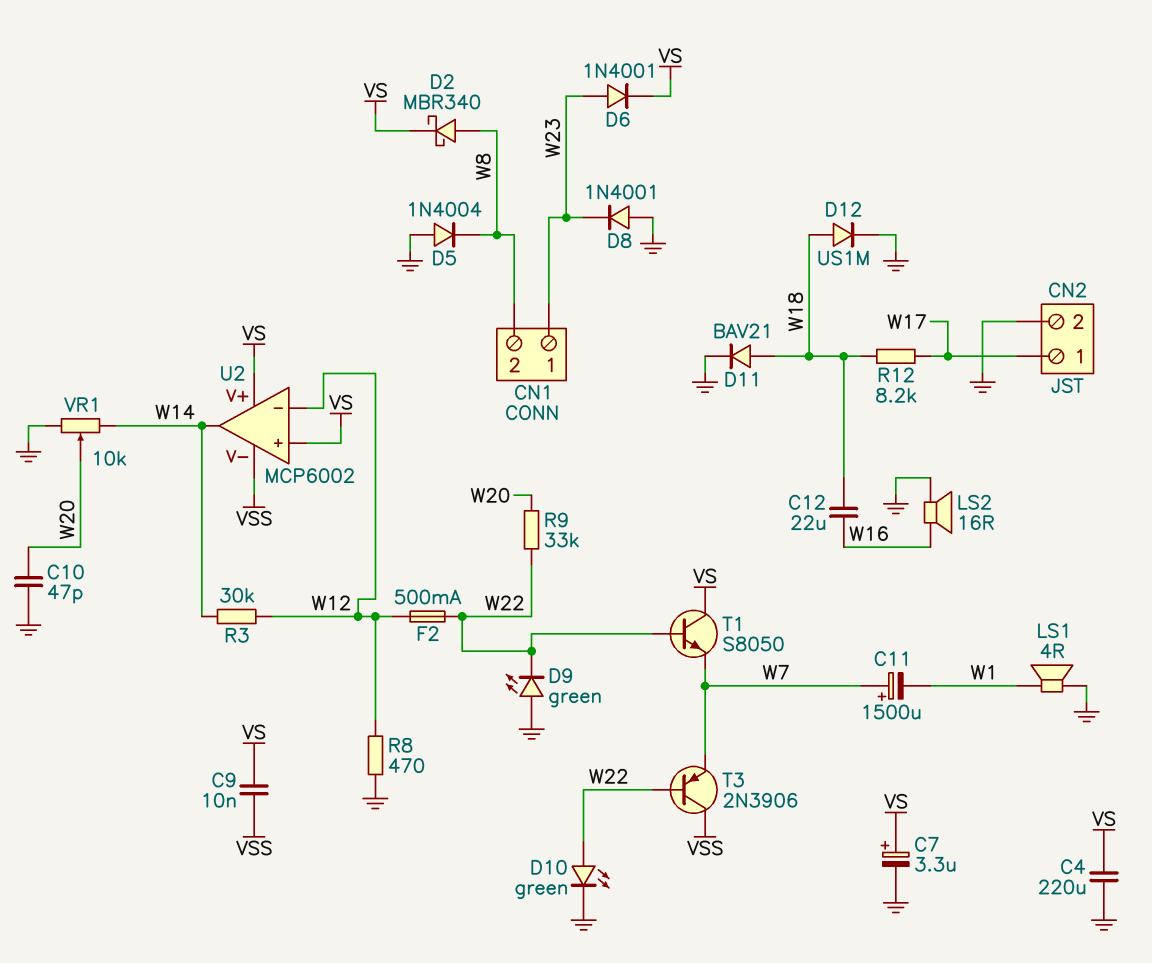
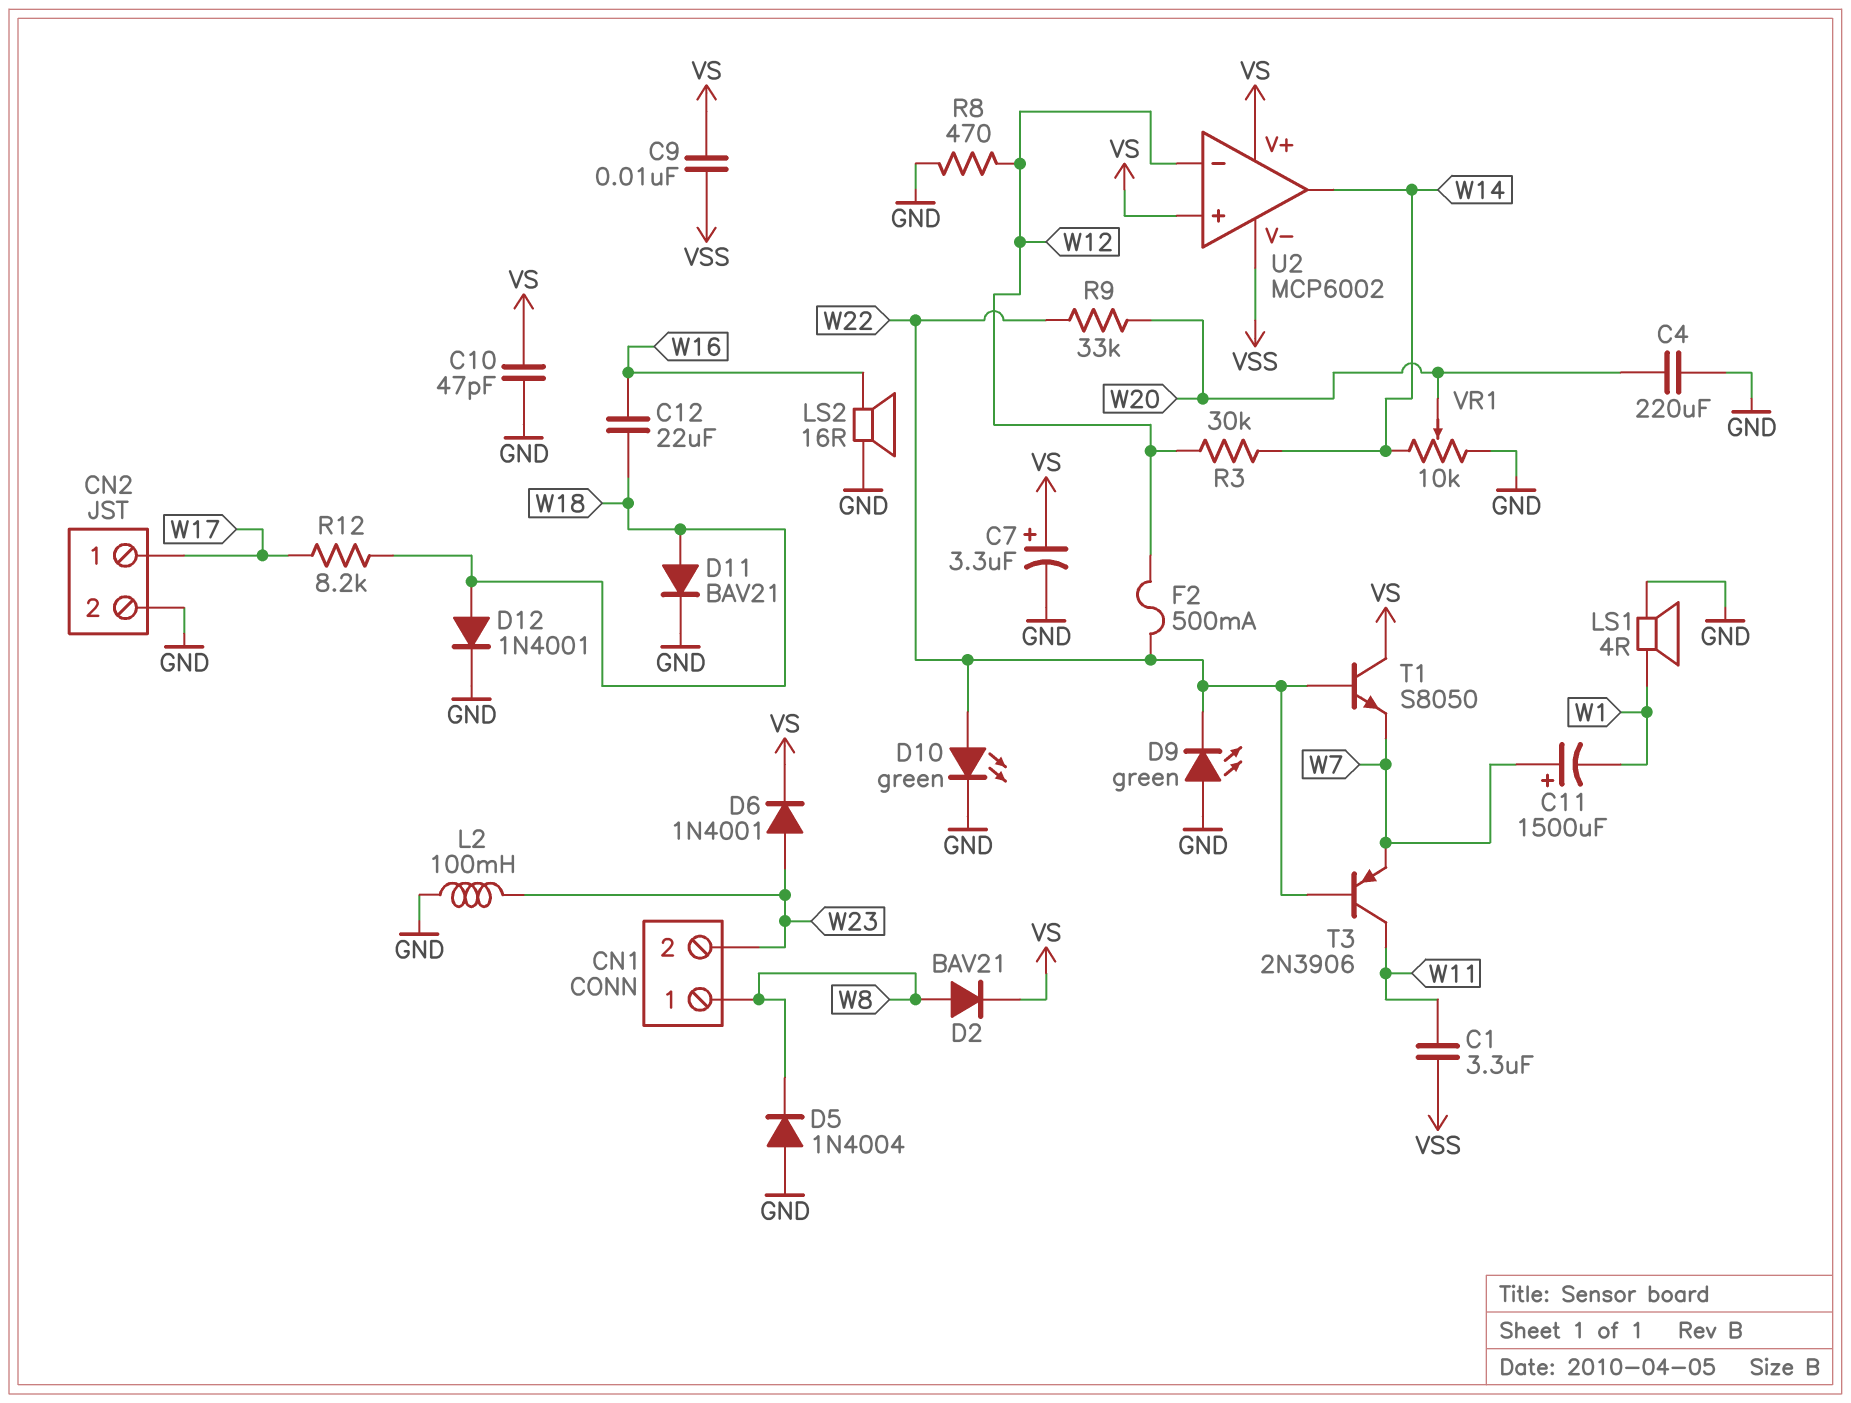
C1: none -> 3.3uF (VSS, W11)
C4: 220uF (GND, VS) -> 220uF (GND, W20)
C10: 47pF (GND, W20) -> 47pF (GND, VS)
CN1 pin 1: W23 -> W8
CN1 pin 2: W8 -> W23
D2: schottky MBR340 (A W8, K VS) -> diode BAV21 (A W8, K VS)
D8: diode 1N4001 (A GND, K W23) -> none
D12: diode US1M (A W18, K GND) -> diode 1N4001 (A W18, K GND)
L2: none -> 100mH (GND, W23)
T3: PNP 2N3906 (B W22, C VSS, E W7) -> PNP 2N3906 (B W22, C W11, E W7)

